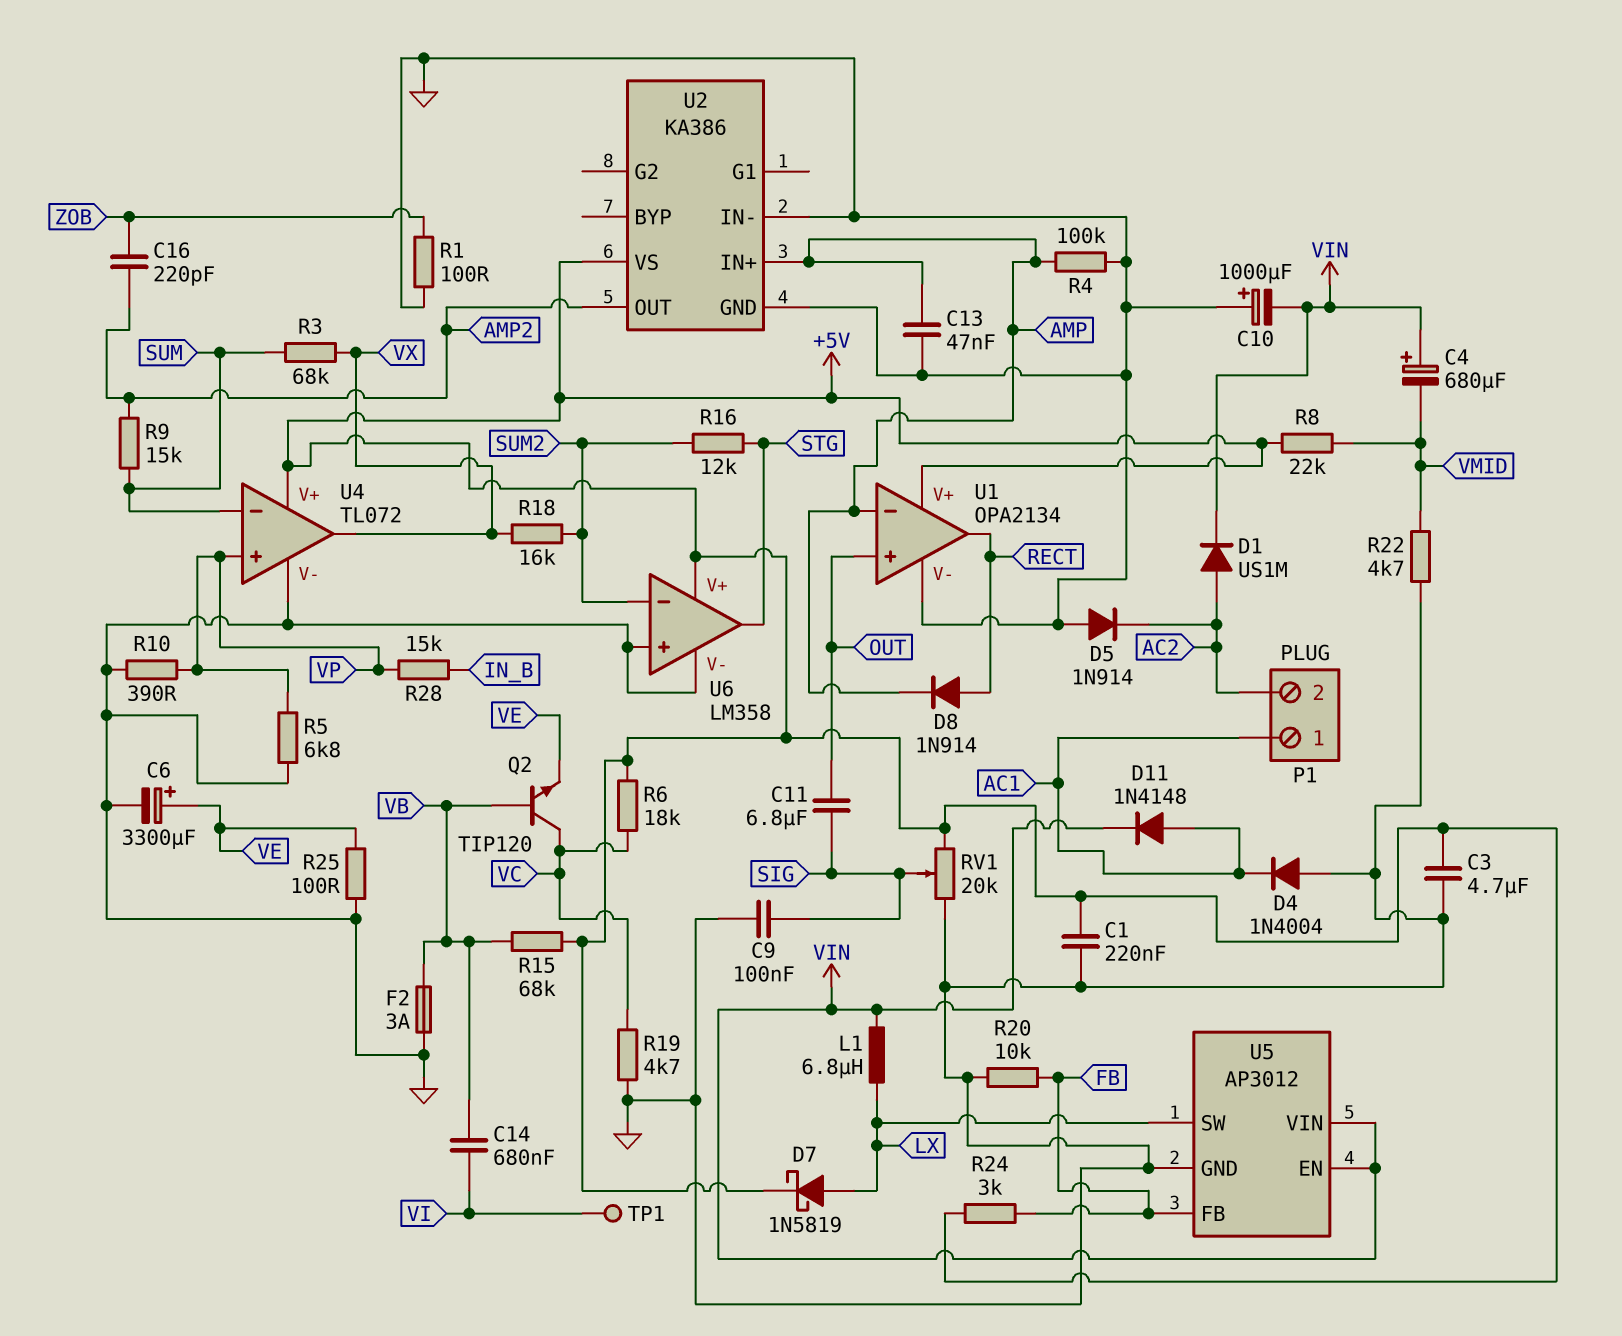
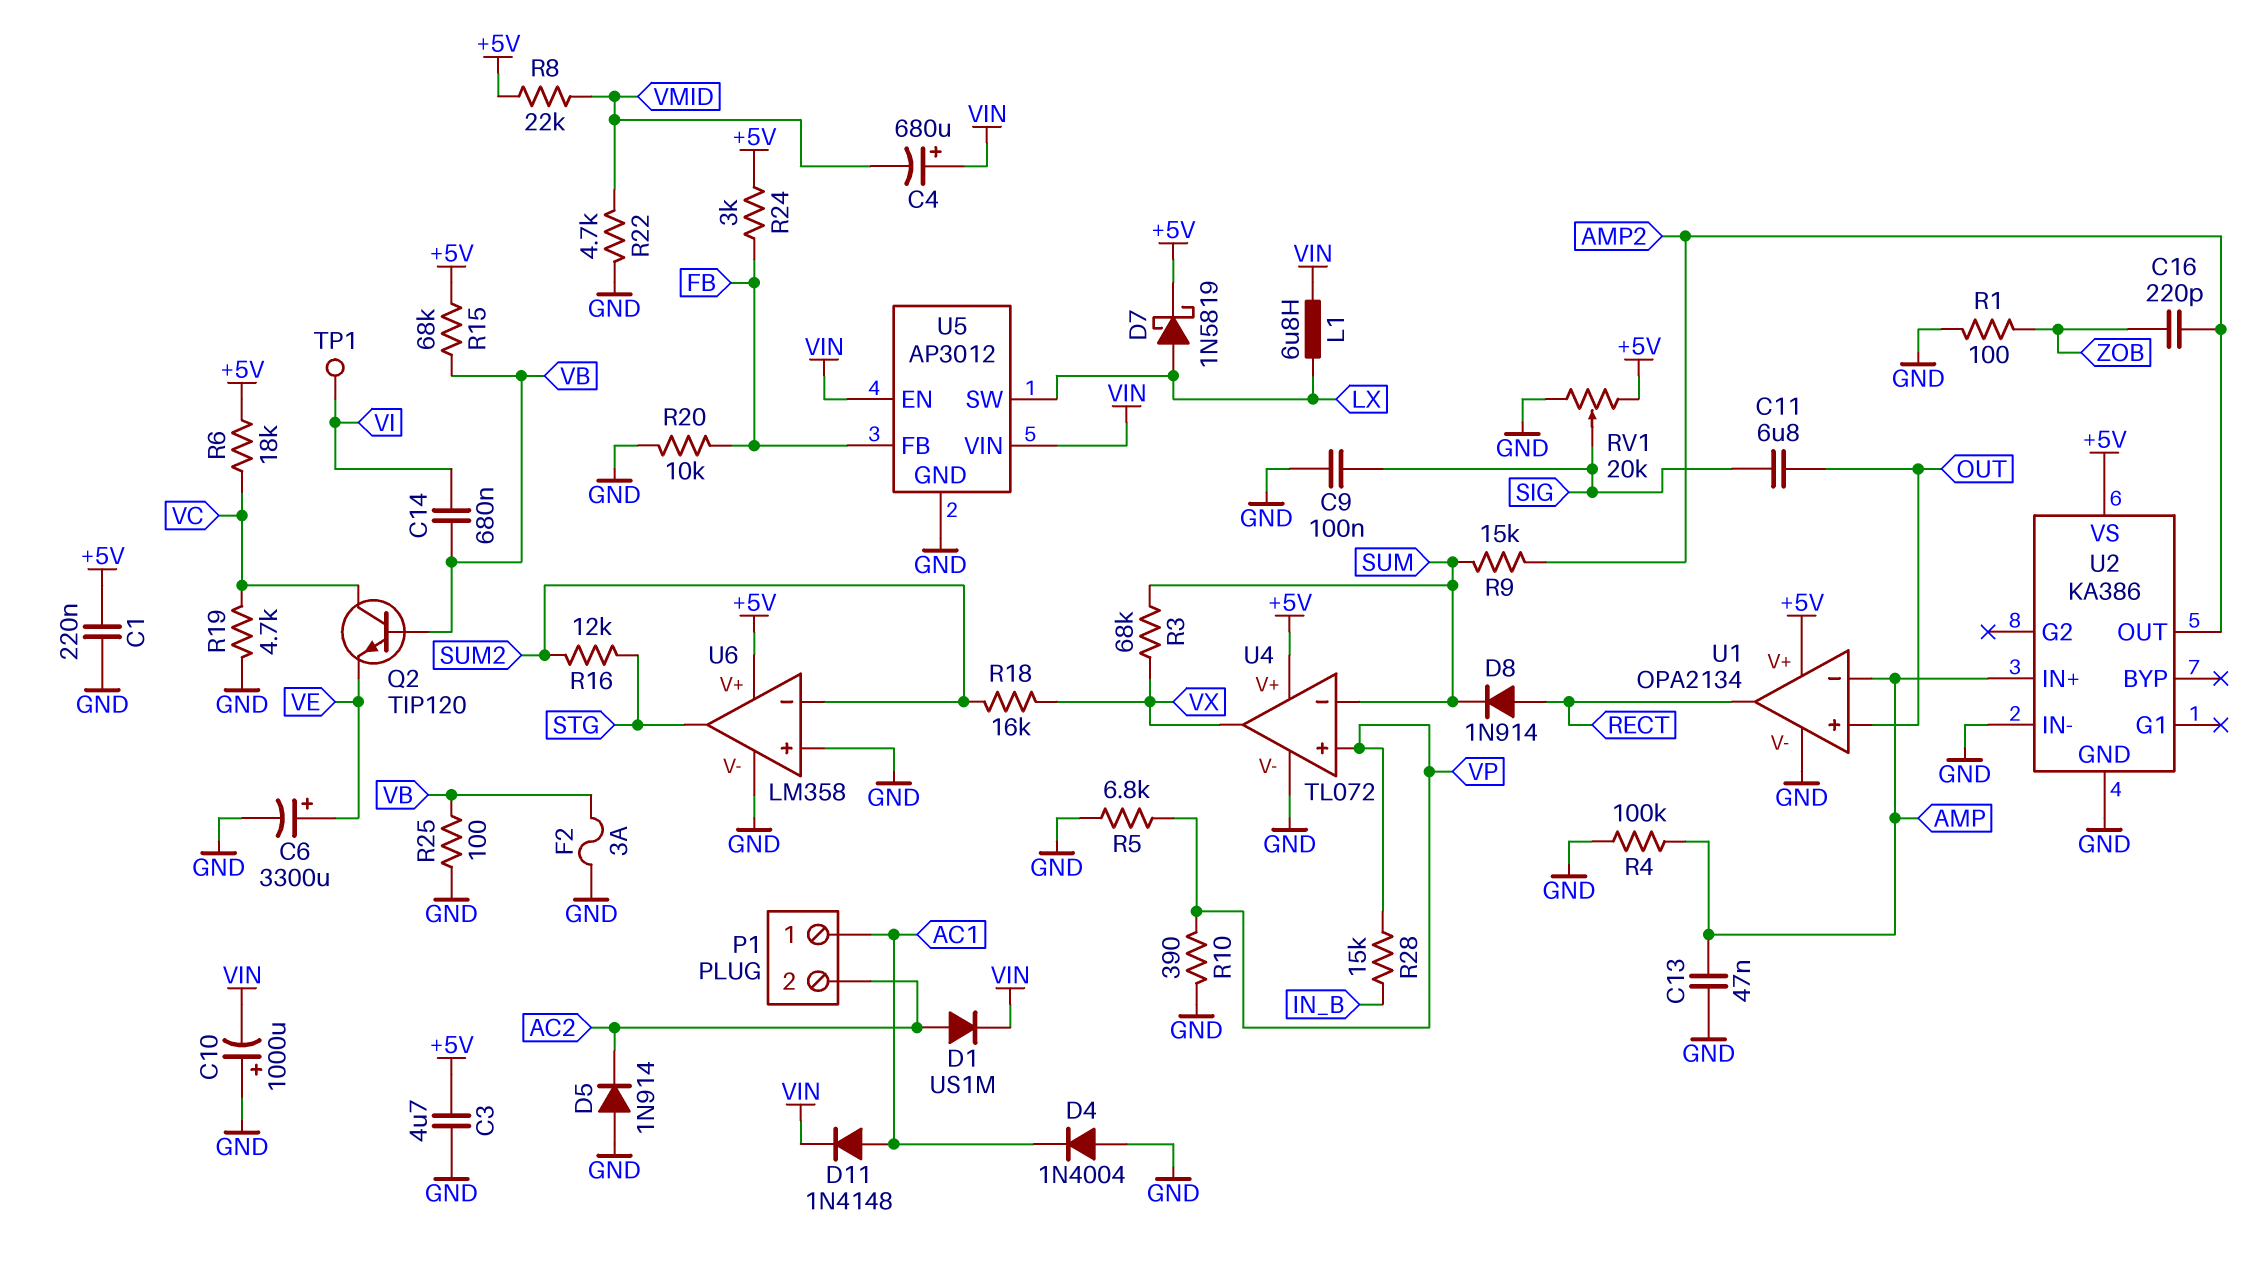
D8: diode 1N914 (A RECT, K AMP) -> diode 1N914 (A RECT, K SUM)
R25: 100 (GND, VE) -> 100 (GND, VB)

